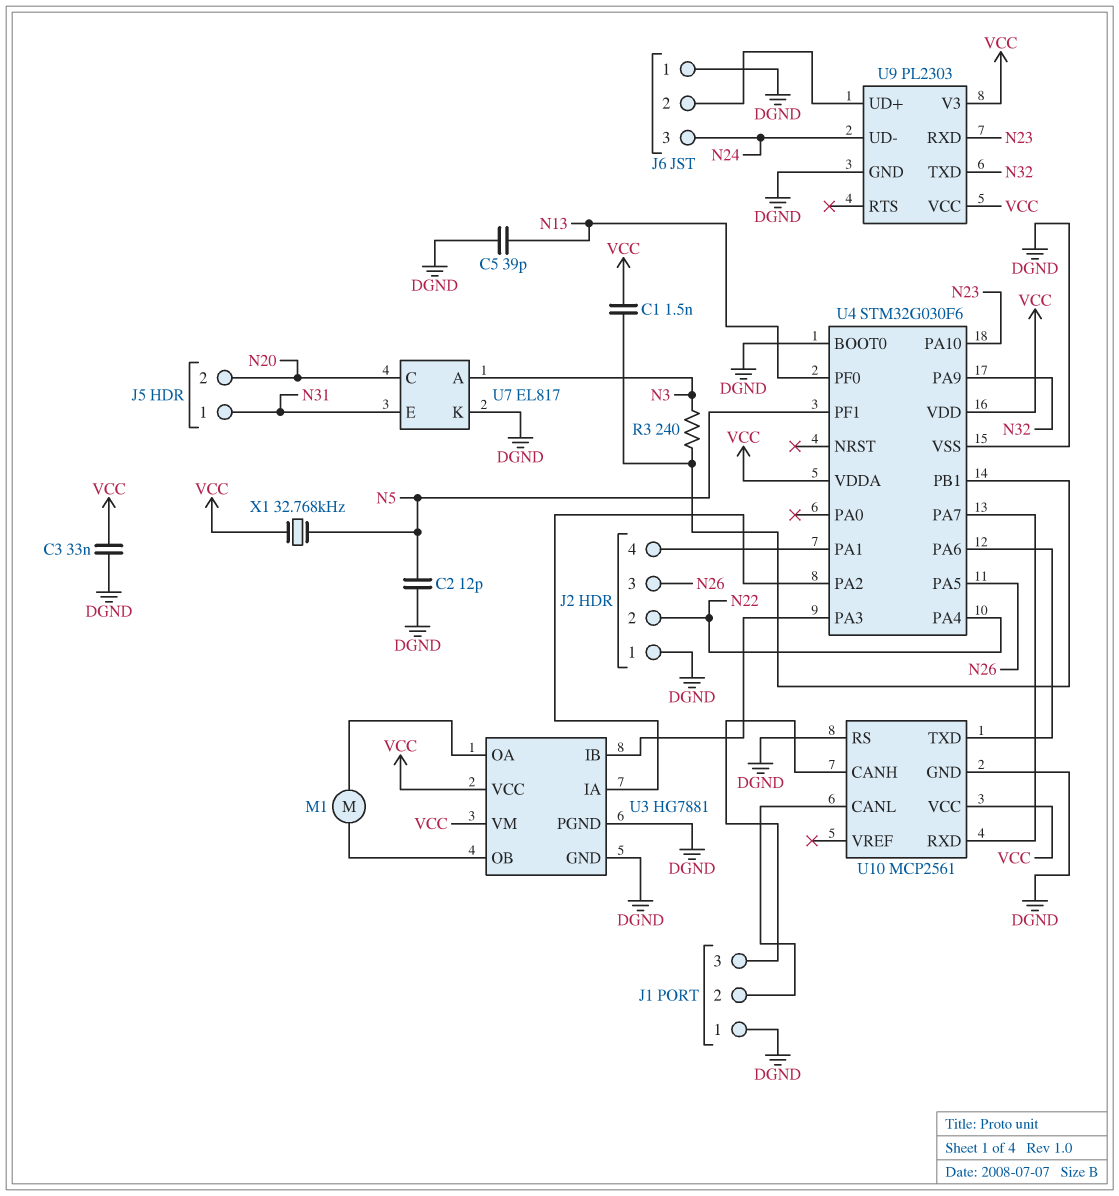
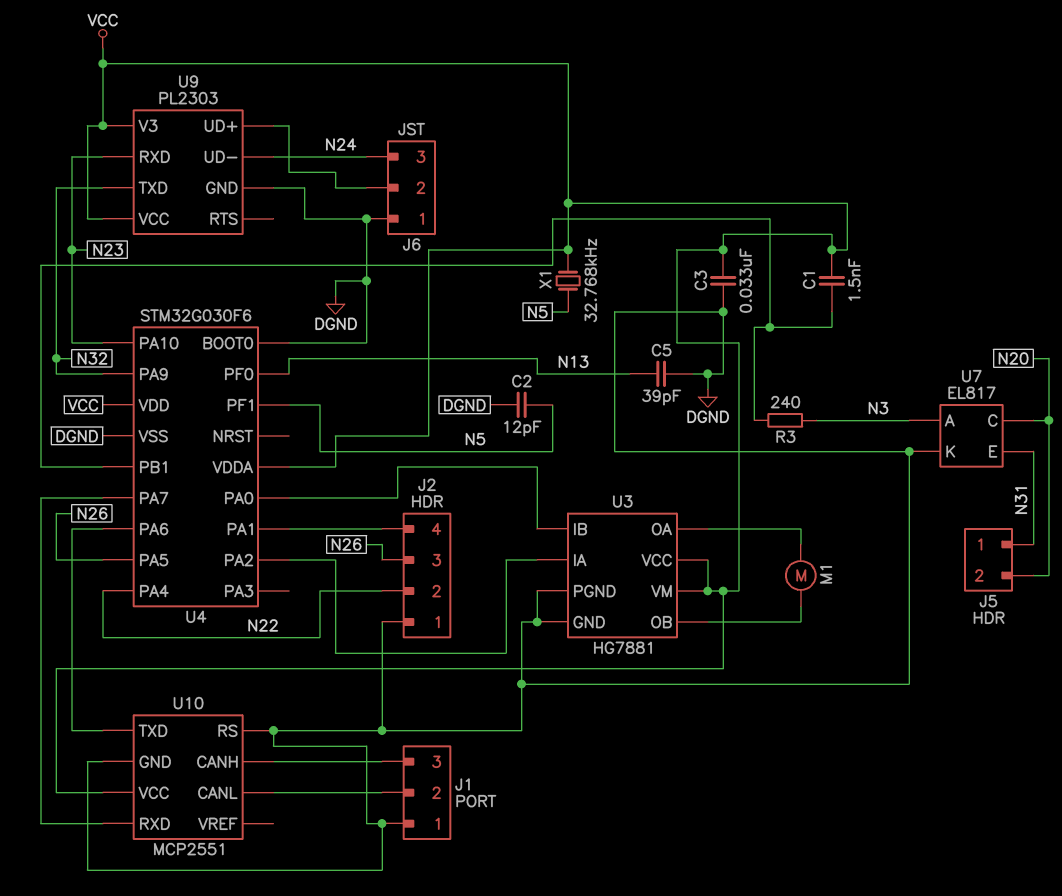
U4 pin PA0: none -> U3/IB
U4 pin PA3: U3/IB -> none
U10: MCP2561 -> MCP2551

